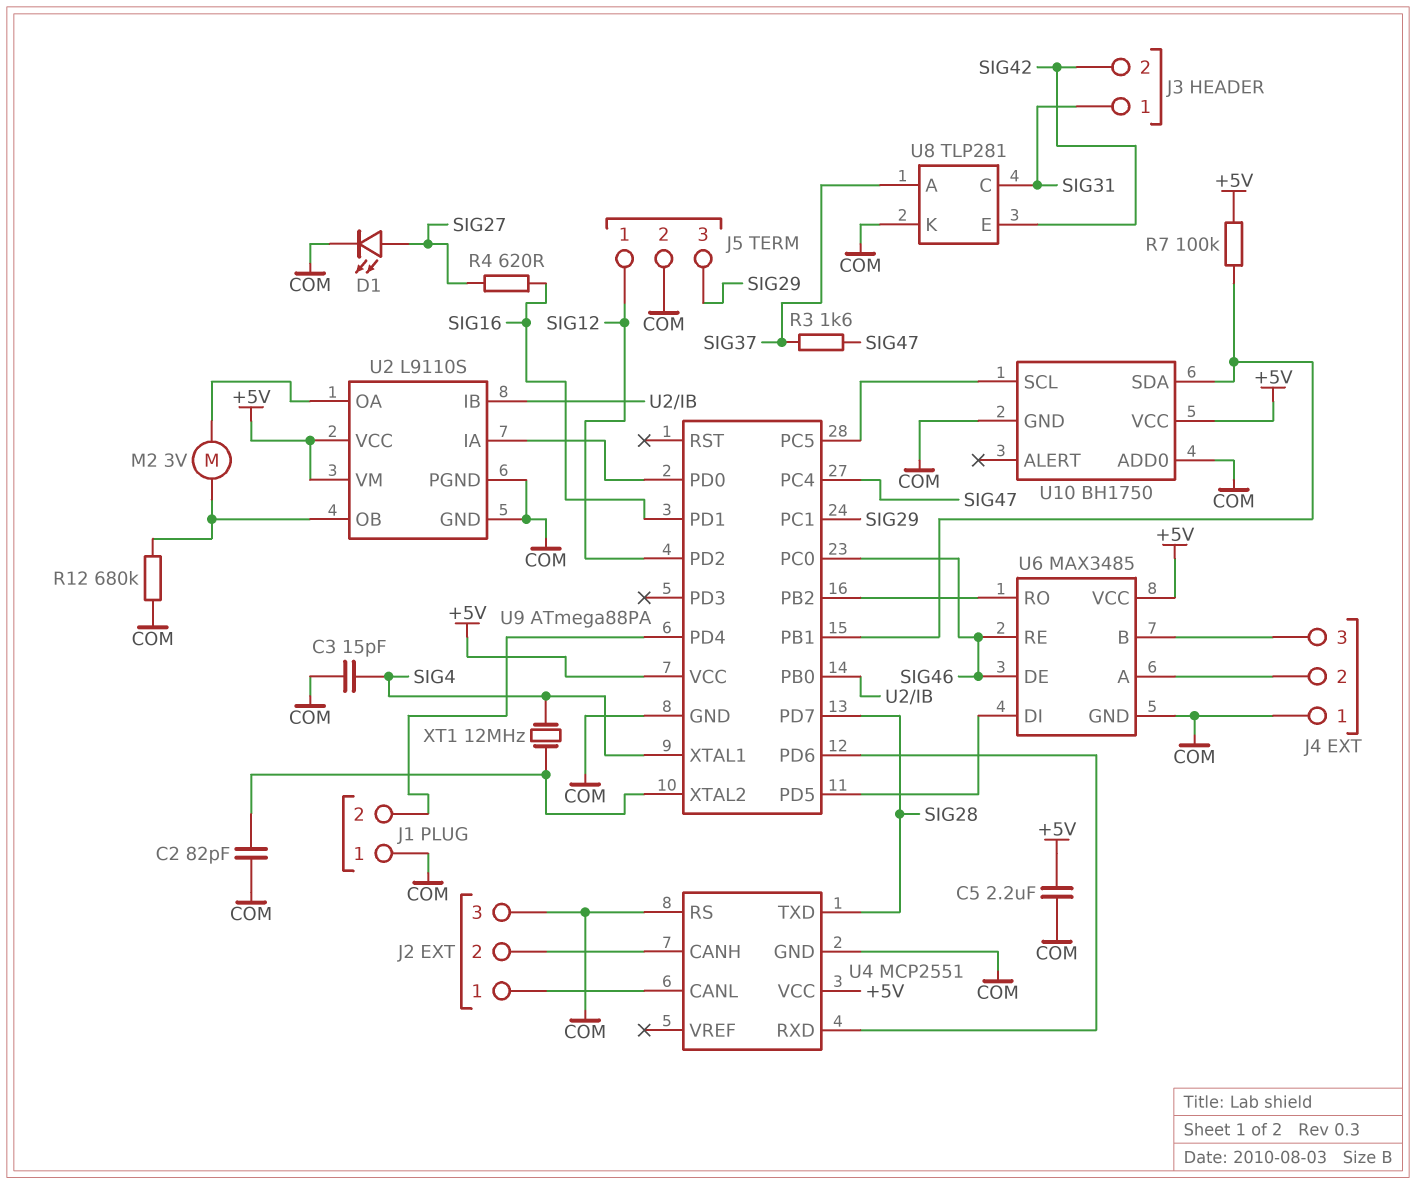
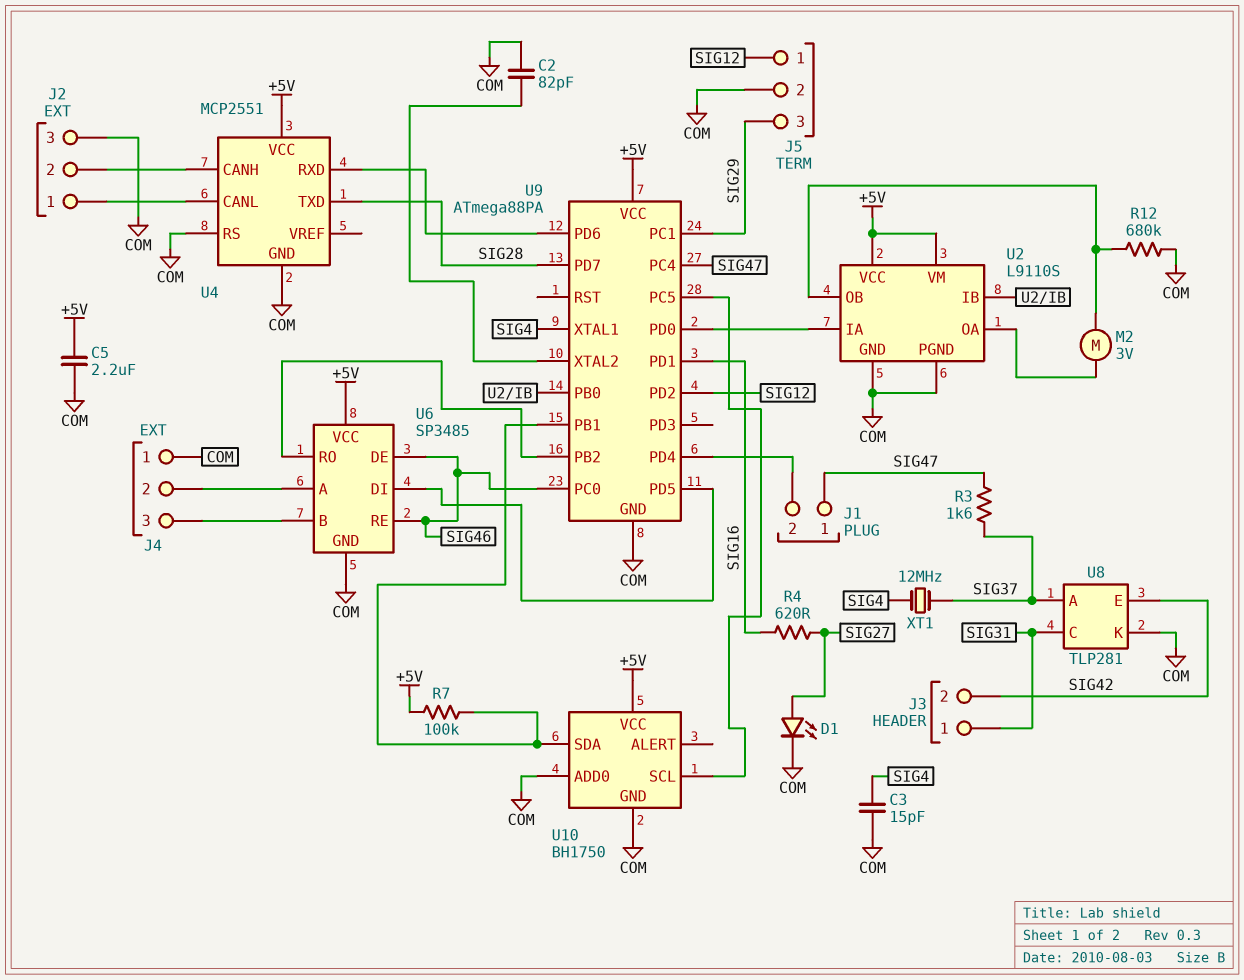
J1 pin 1: COM -> SIG47
U6: MAX3485 -> SP3485
XT1: 12MHz (SIG4, U9/XTAL2) -> 12MHz (SIG4, SIG37)

